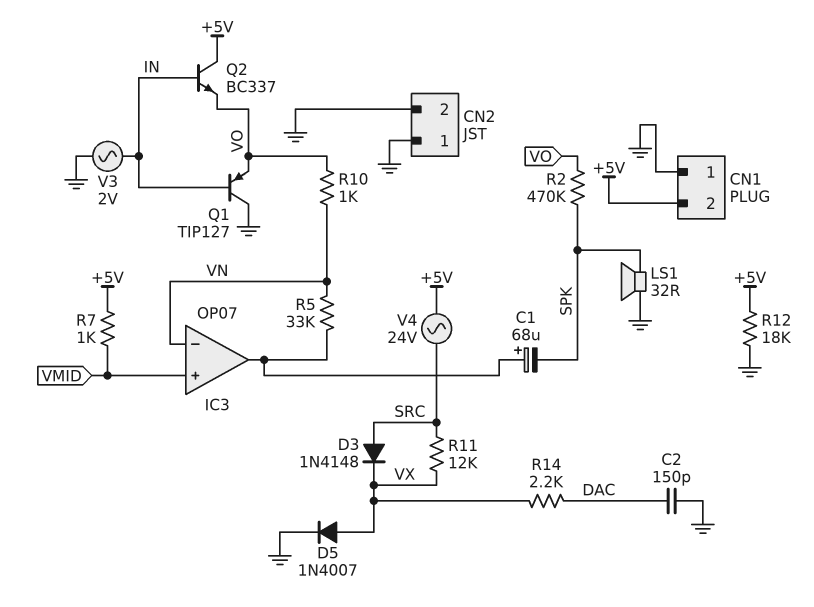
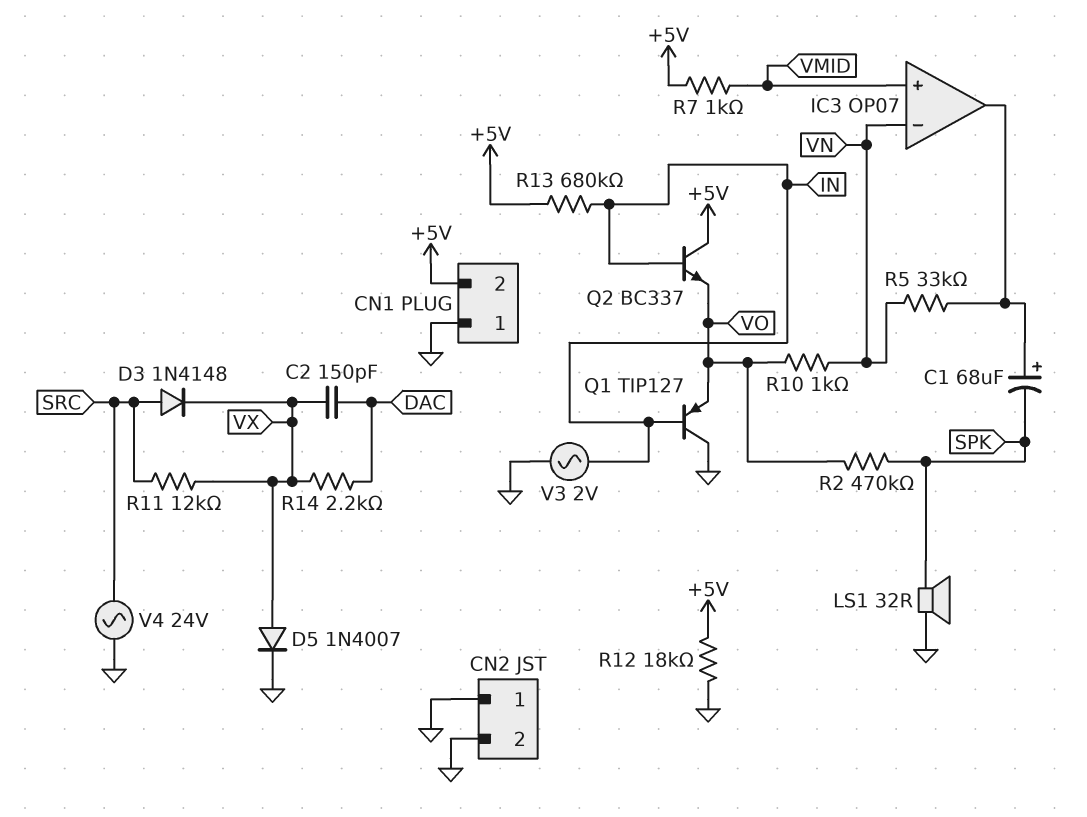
C2: 150pF (DAC, GND) -> 150pF (DAC, VX)
R13: none -> 680k (+5V, IN)
V4: AC 24V (+5V, SRC) -> AC 24V (GND, SRC)

